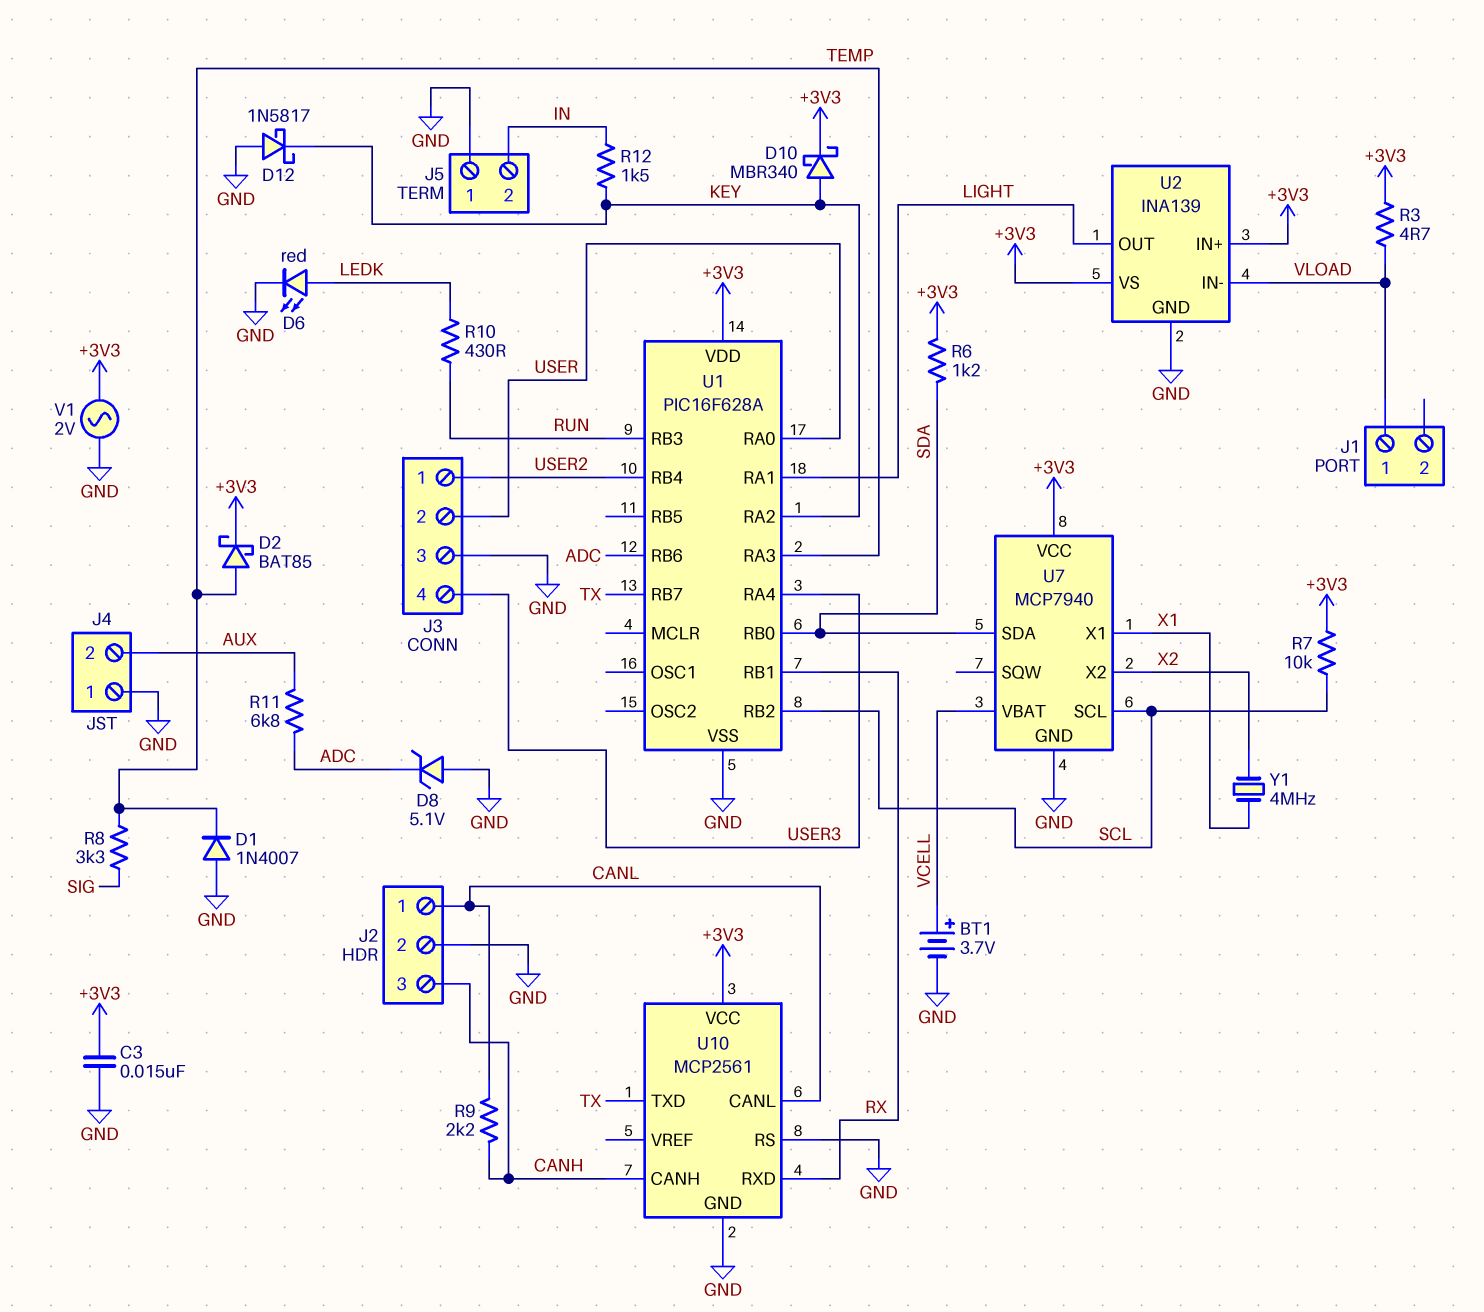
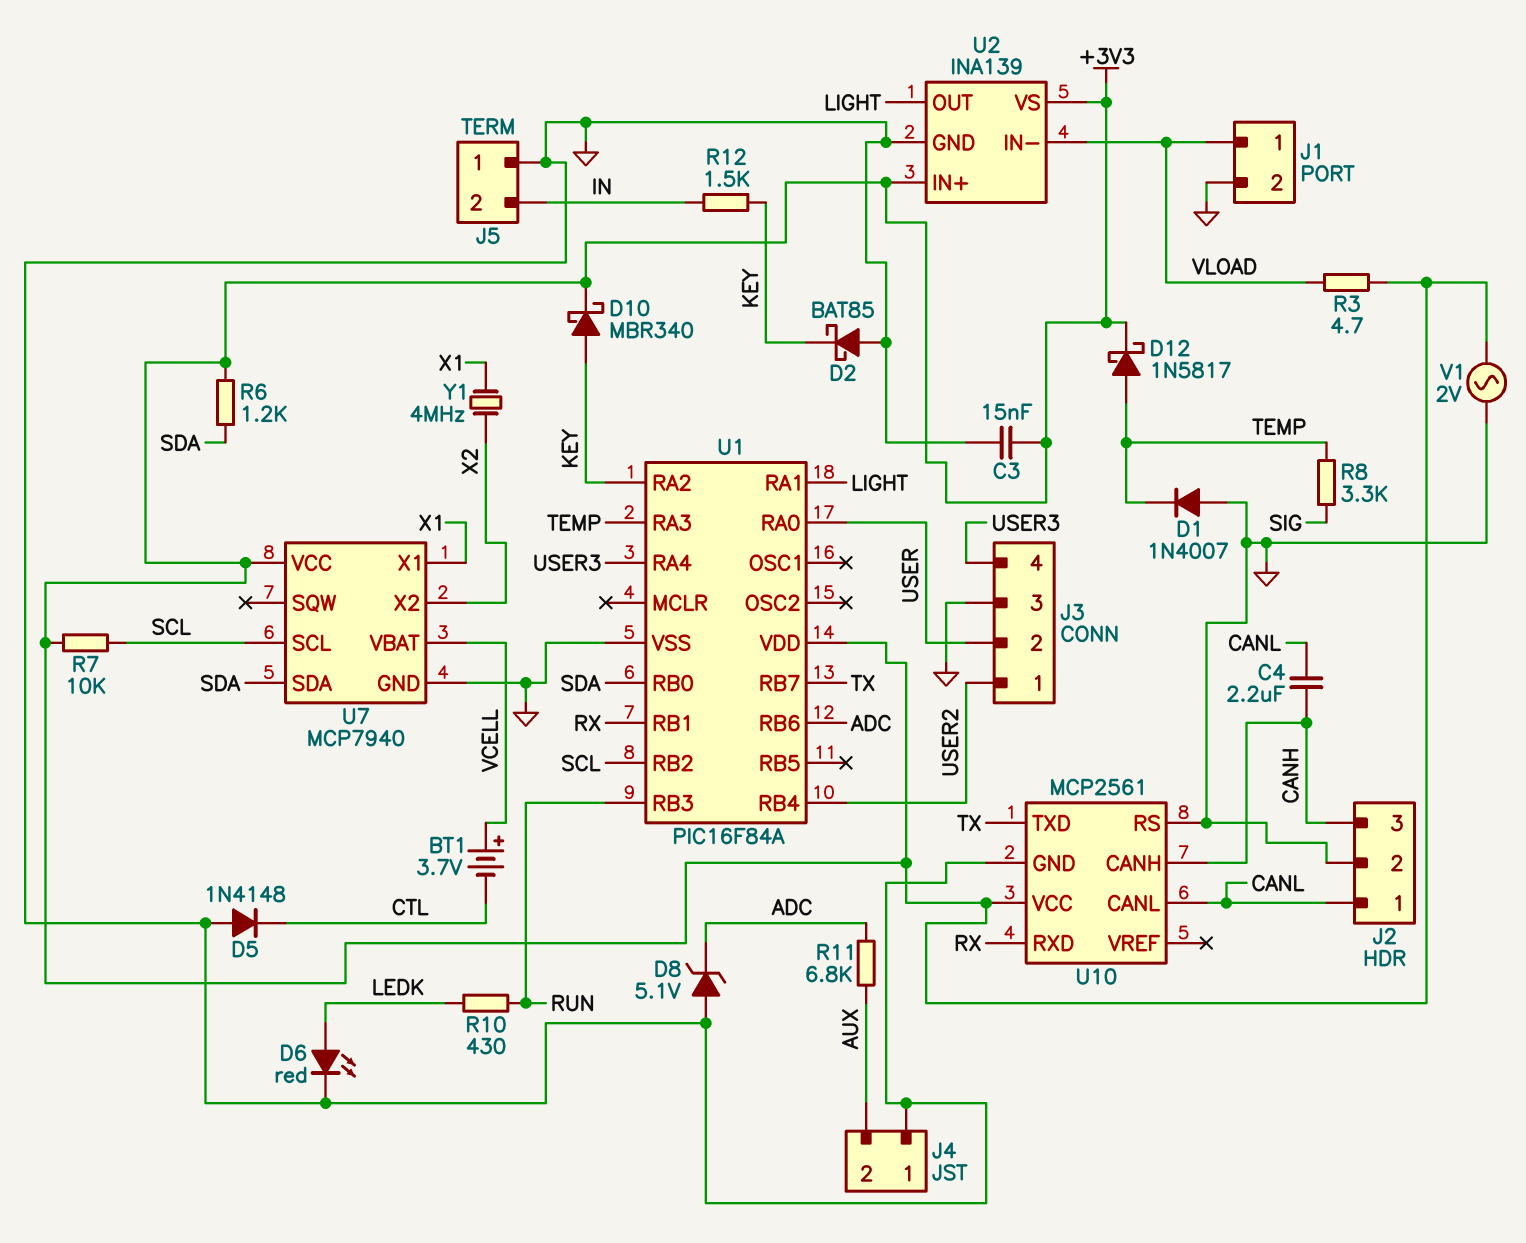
BT1: 3.7V (plus VCELL, minus GND) -> 3.7V (plus VCELL, minus CTL)
C4: none -> 2.2uF (CANH, CANL)
D2: schottky BAT85 (A TEMP, K +3V3) -> schottky BAT85 (A GND, K KEY)
D5: none -> diode 1N4148 (A GND, K CTL)
D12: schottky 1N5817 (A GND, K KEY) -> schottky 1N5817 (A TEMP, K +3V3)
J1 pin 2: none -> GND
R9: 2.2k (CANH, CANL) -> none
U1: PIC16F628A -> PIC16F84A

